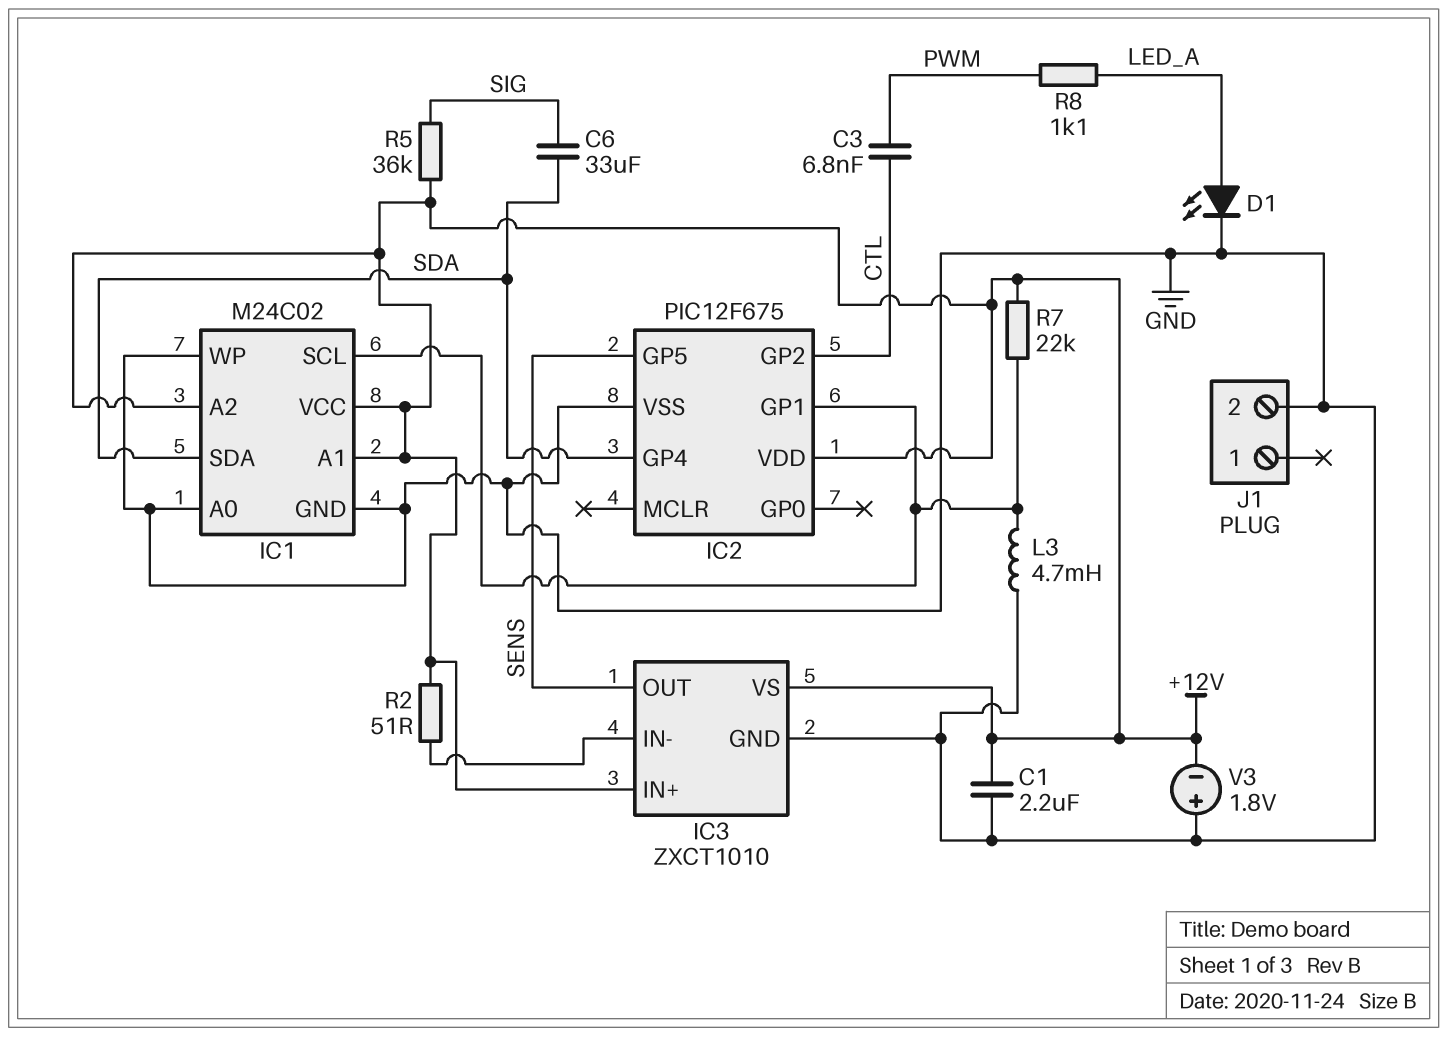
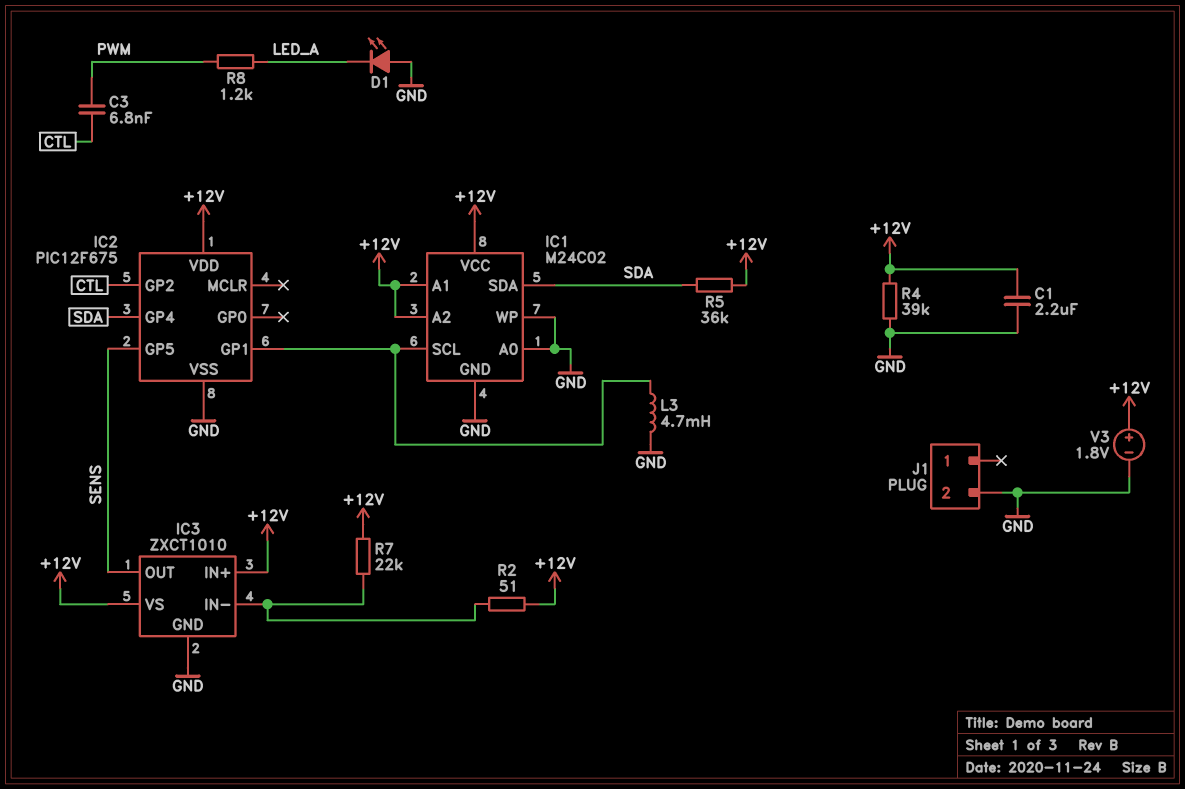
C6: 33uF (SDA, SIG) -> none
D1: LED (A LED_A, K GND) -> LED (A GND, K LED_A)
R4: none -> 39k (+12V, GND)
R5: 36k (+12V, SIG) -> 36k (+12V, SDA)
R7: 22k (+12V, IC1/SCL) -> 22k (+12V, IC3/IN-)
R8: 1.1k (LED_A, PWM) -> 1.2k (LED_A, PWM)
V3: 1.8V (plus GND, minus +12V) -> 1.8V (plus +12V, minus GND)

